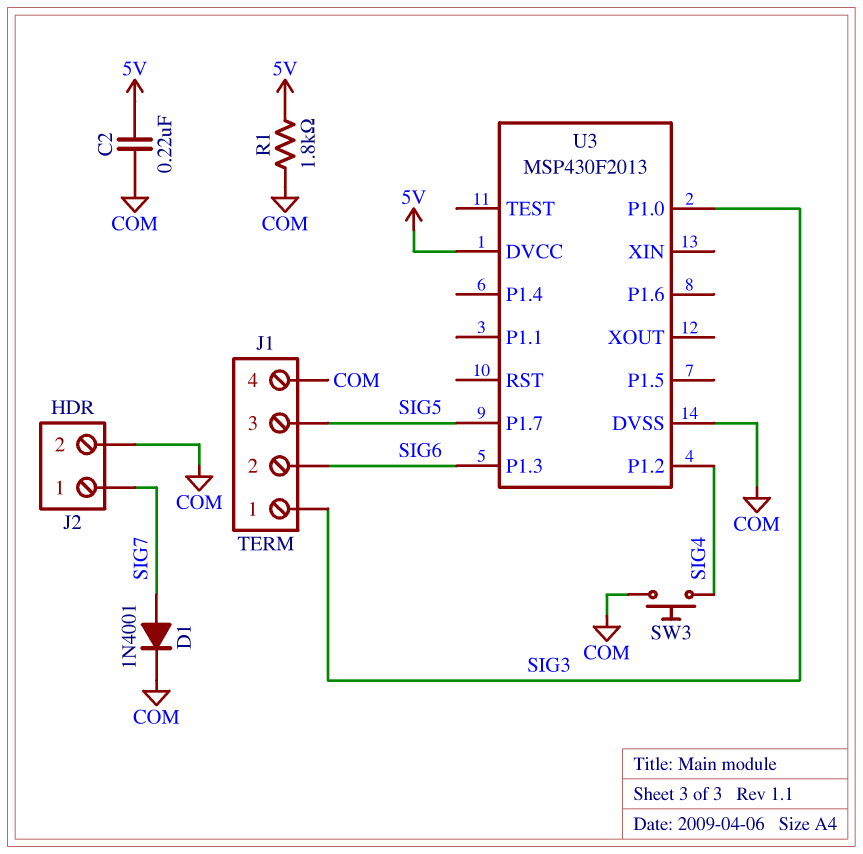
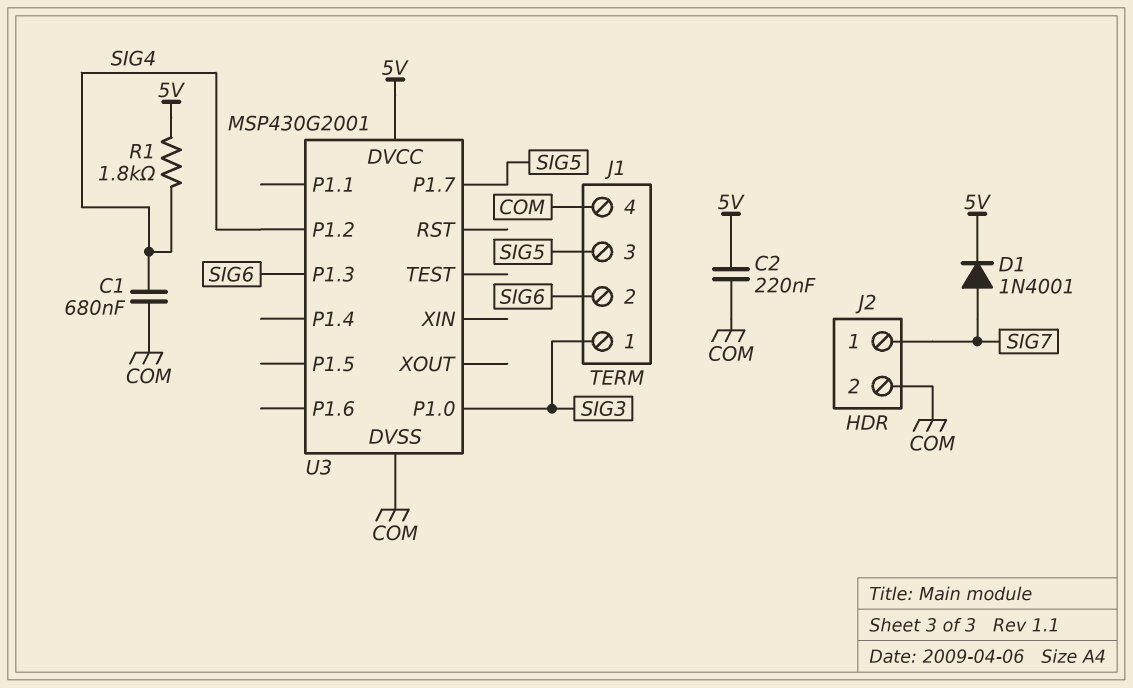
C1: none -> 680nF (COM, SIG4)
D1: diode 1N4001 (A SIG7, K COM) -> diode 1N4001 (A SIG7, K 5V)
R1: 1.8k (5V, COM) -> 1.8k (5V, SIG4)
SW3: button (COM, SIG4) -> none
U3: MSP430F2013 -> MSP430G2001

